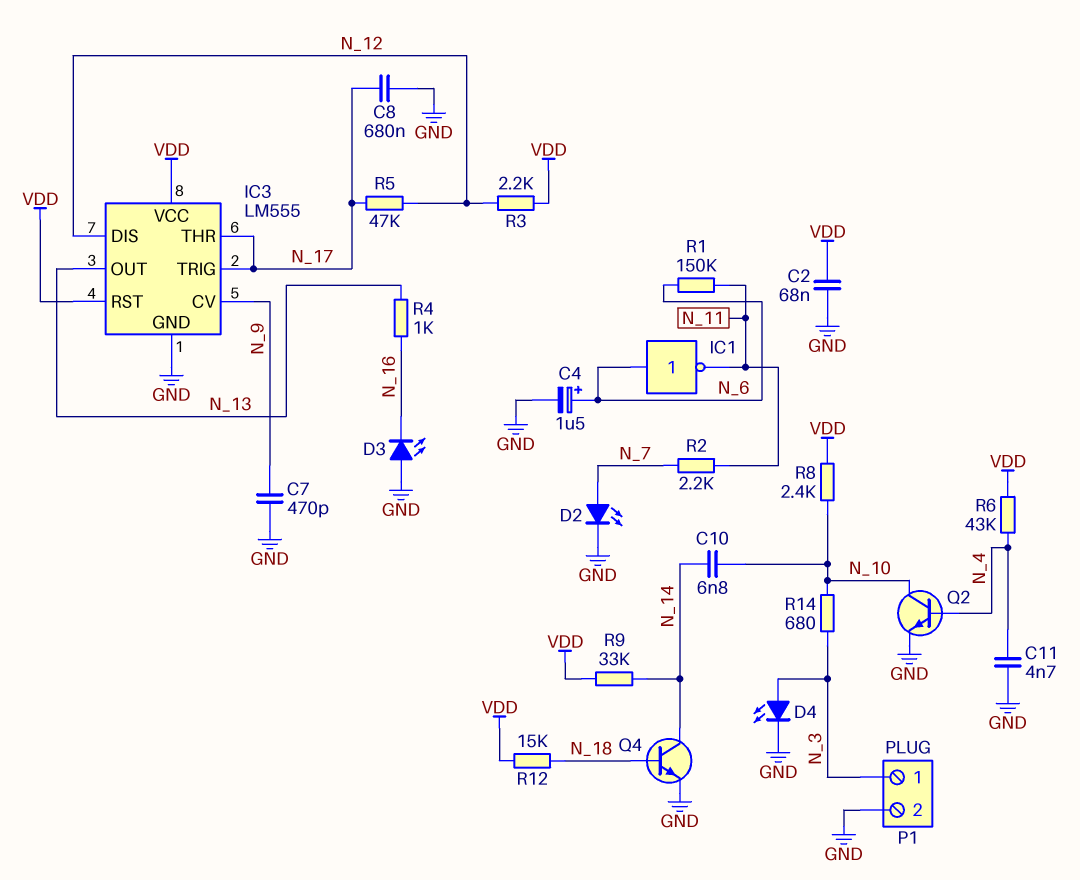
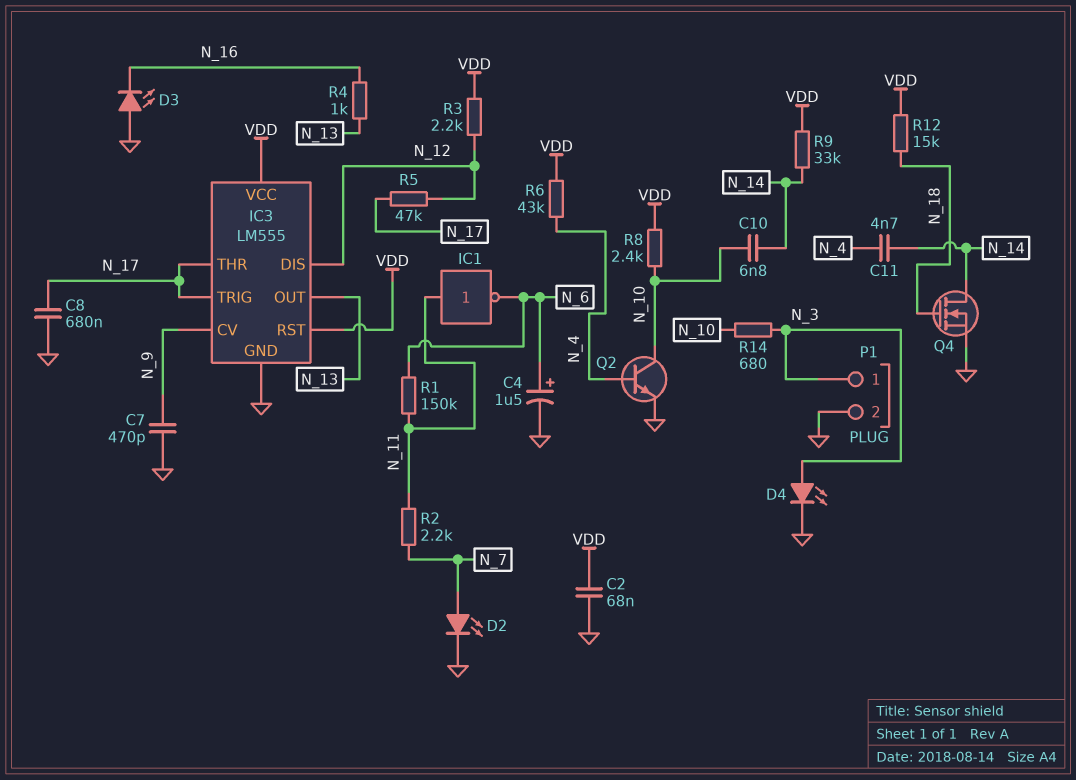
C11: 4.7nF (GND, N_4) -> 4.7nF (N_4, N_14)
IC1: NOT (in N_6, out N_11) -> NOT (in N_11, out N_6)
Q4: NPN (B N_18, C N_14, E GND) -> NMOS (G N_18, D N_14, S GND)

